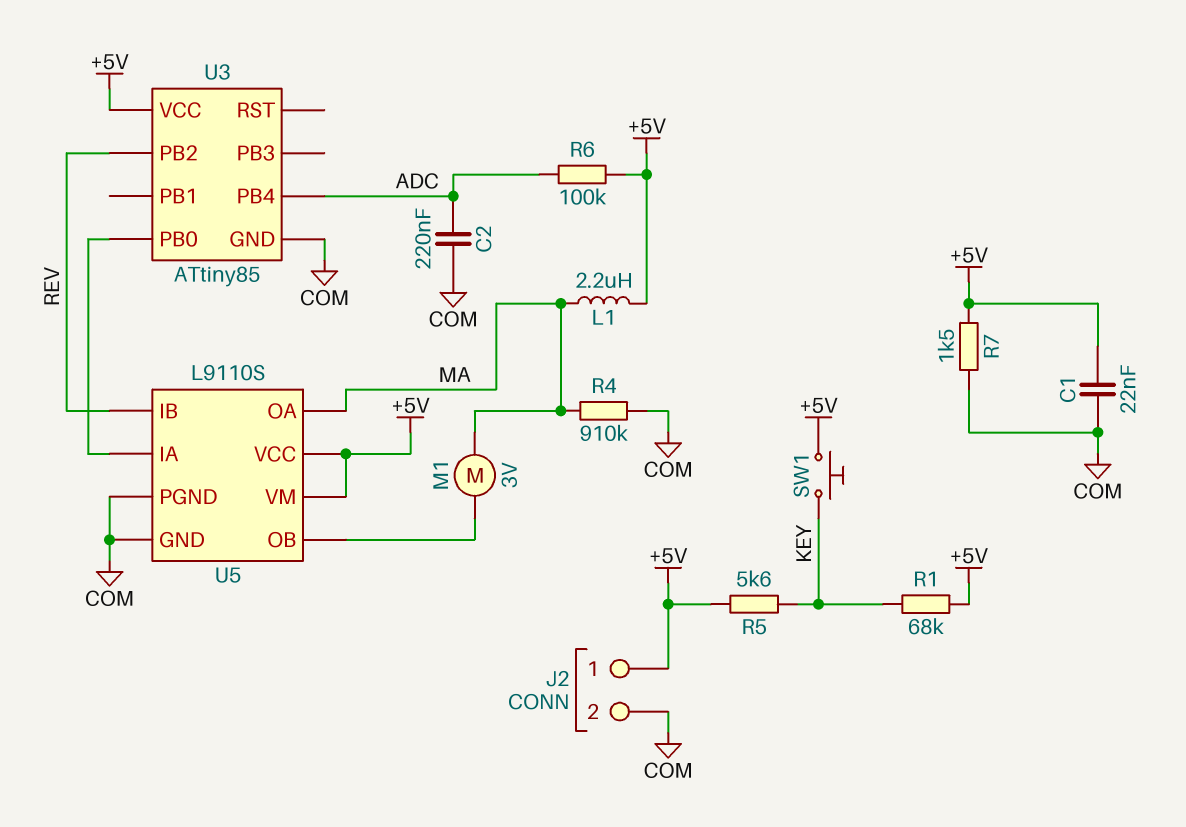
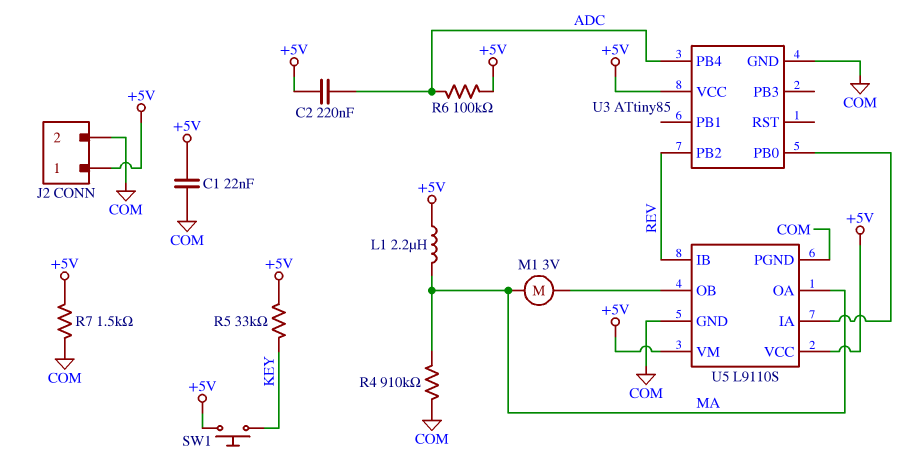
C2: 220nF (ADC, COM) -> 220nF (+5V, ADC)
R1: 68k (+5V, KEY) -> none
R5: 5.6k (+5V, KEY) -> 33k (+5V, KEY)

